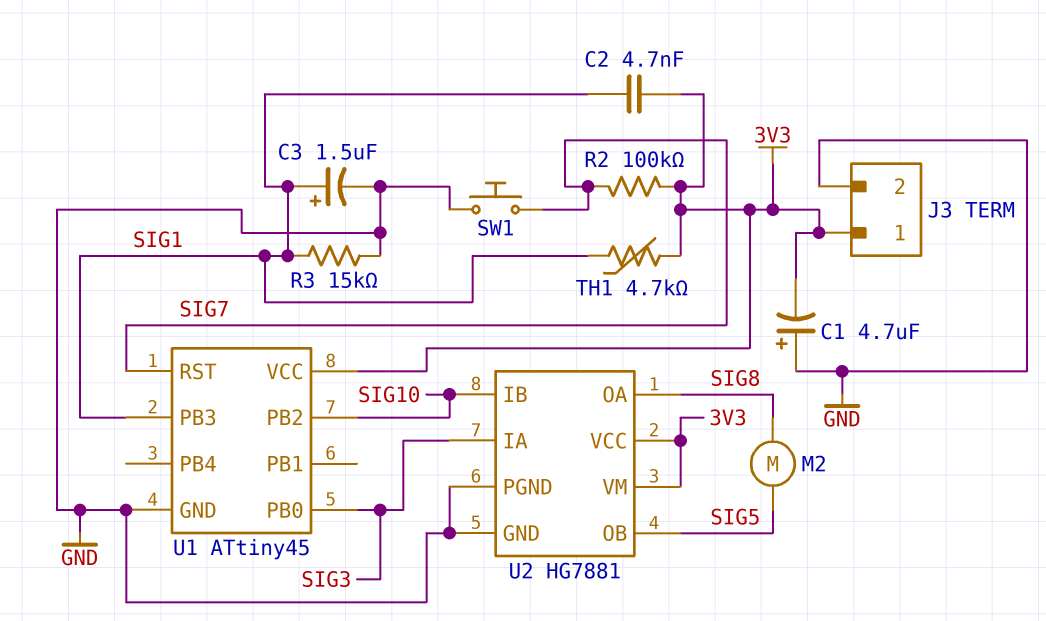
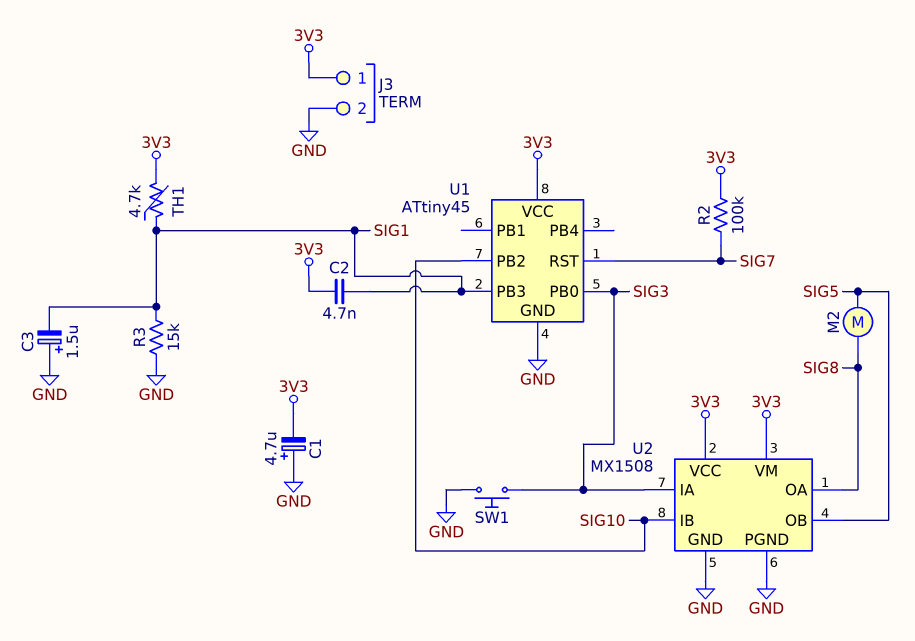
C3: 1.5uF (plus SIG1, minus GND) -> 1.5uF (plus GND, minus SIG1)
SW1: button (GND, SIG7) -> button (GND, SIG3)
U2: HG7881 -> MX1508

